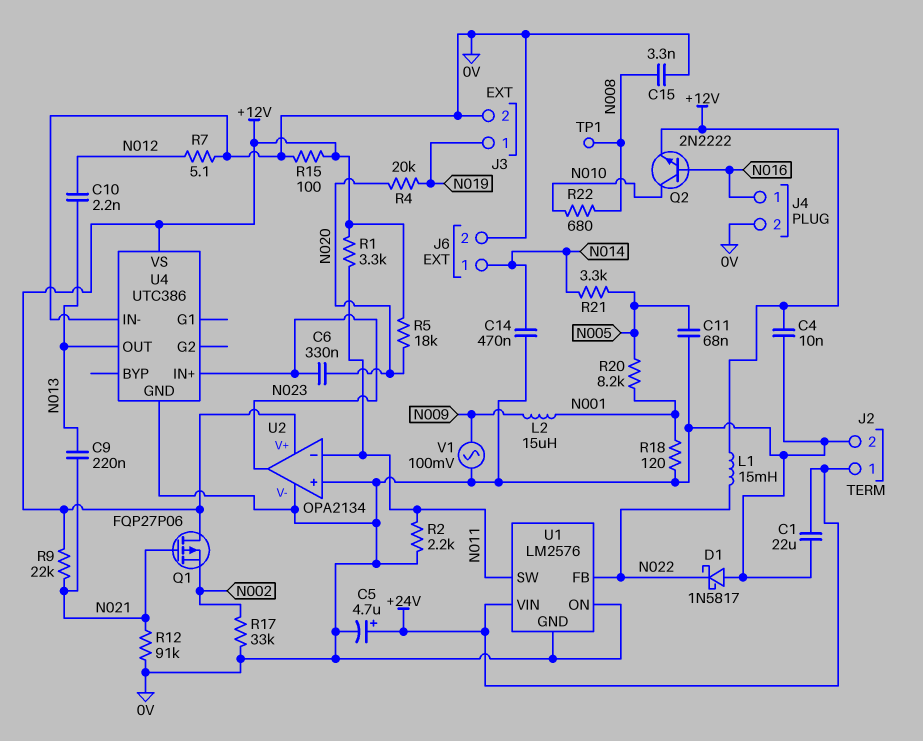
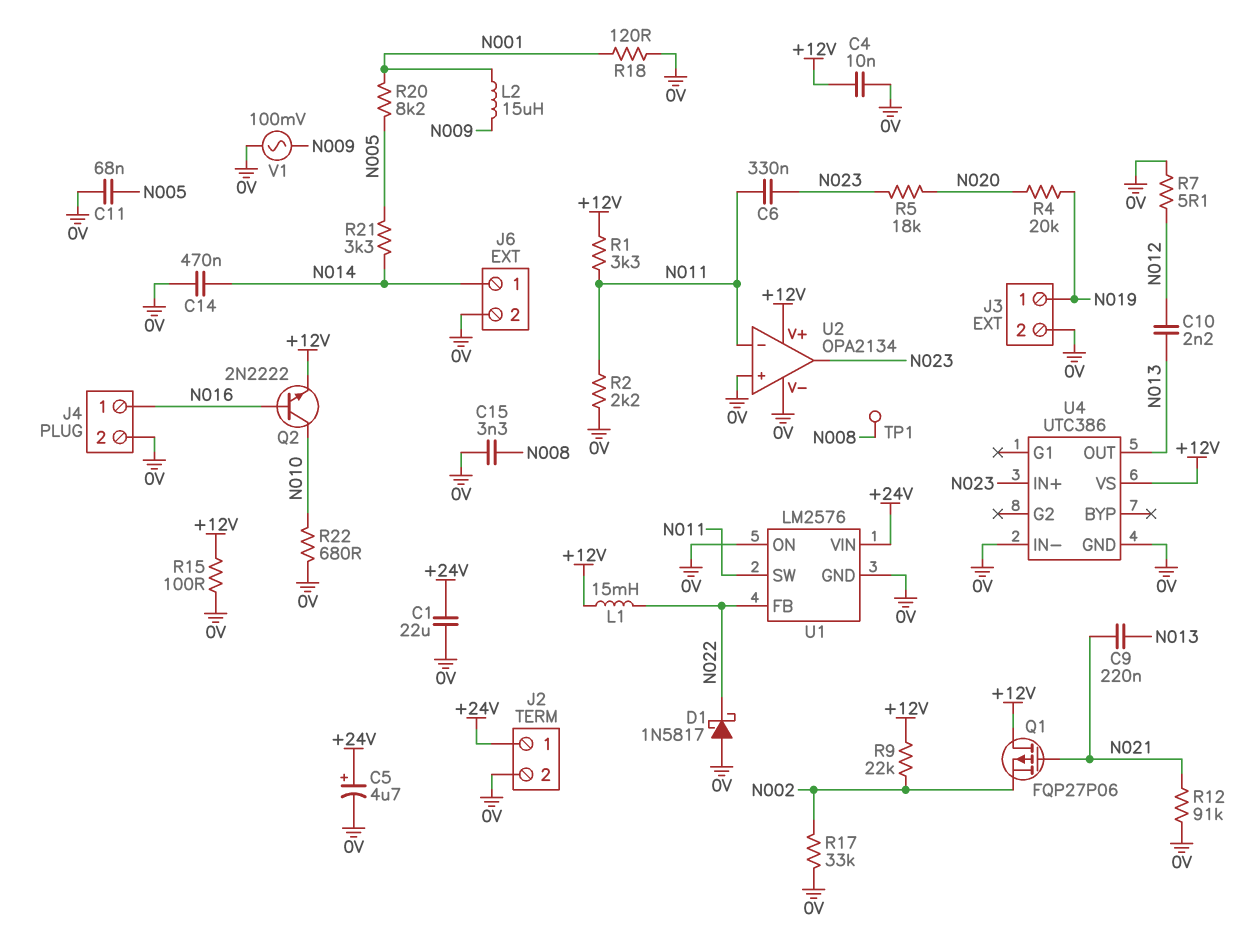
C6: 330nF (N020, N023) -> 330nF (N011, N023)
R5: 18k (+12V, N020) -> 18k (N020, N023)
R9: 22k (+12V, N021) -> 22k (+12V, N002)
R22: 680 (N008, N010) -> 680 (0V, N010)

